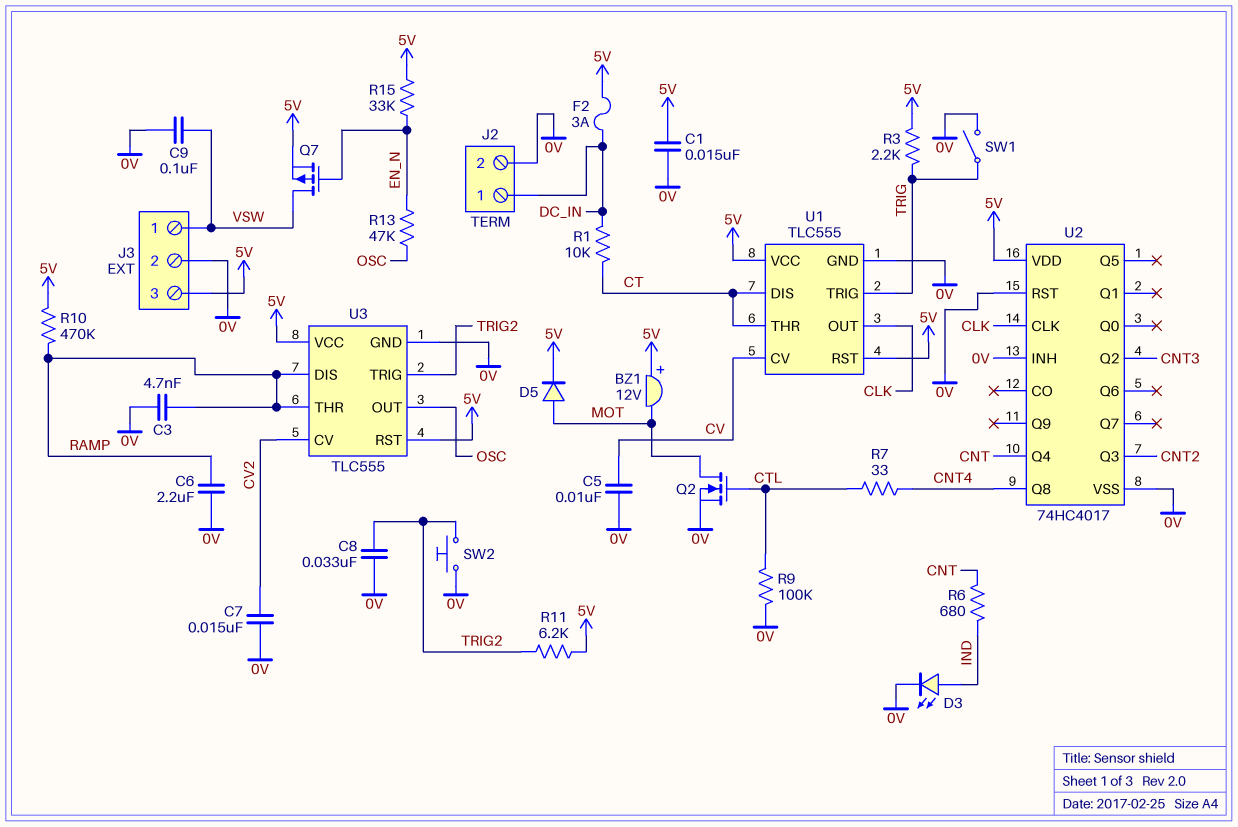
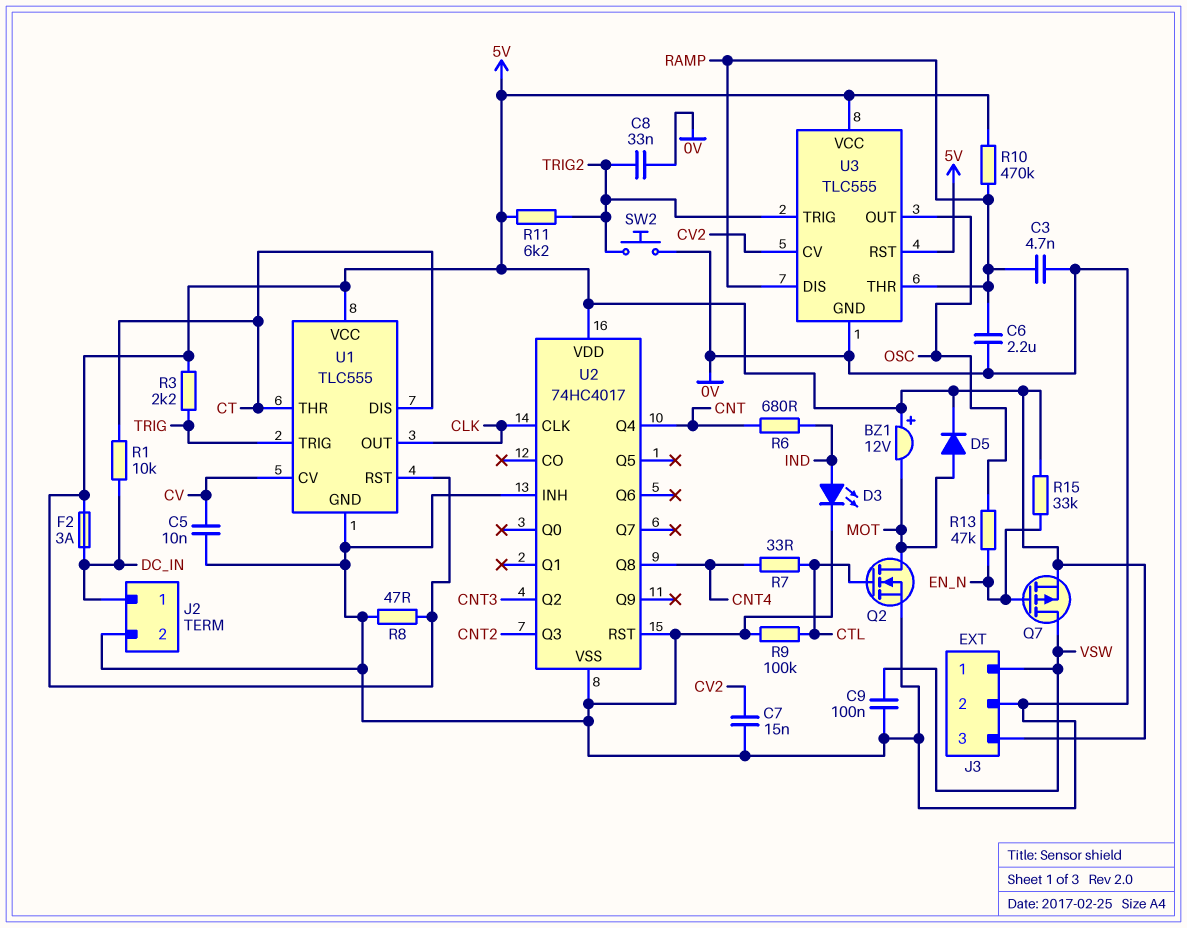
C1: 15nF (0V, 5V) -> none
R8: none -> 47 (0V, 5V)
SW1: switch (0V, TRIG) -> none

